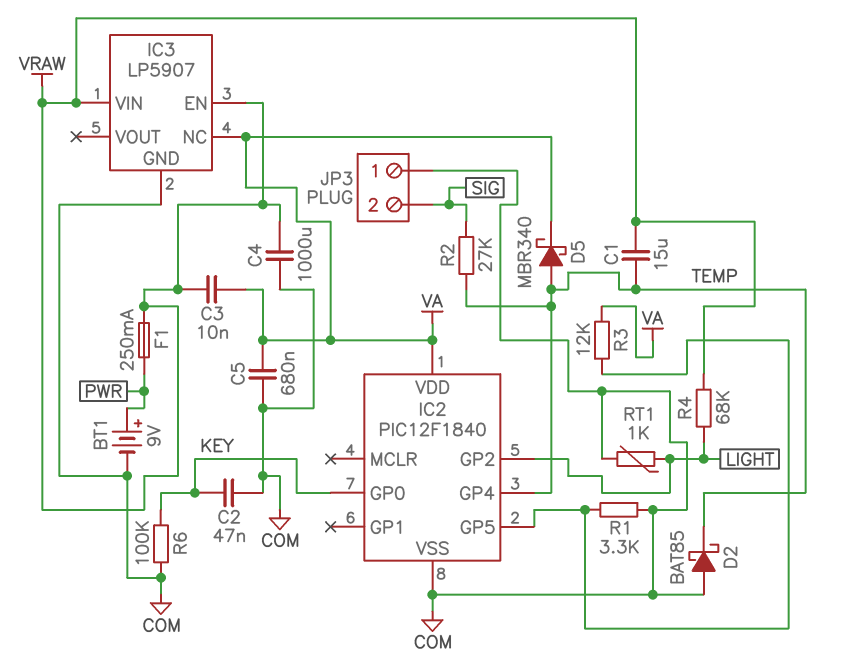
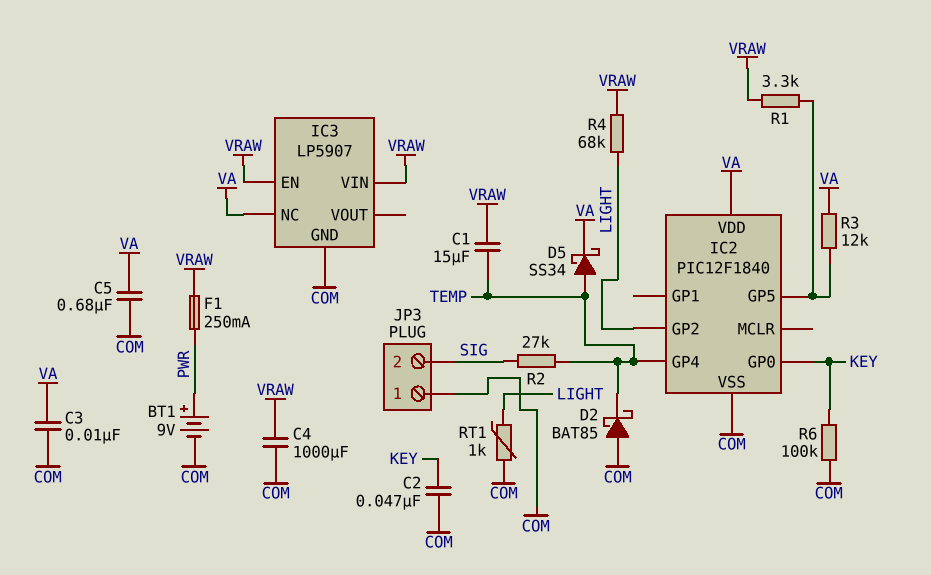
C3: 10nF (VA, VRAW) -> 10nF (COM, VA)
D5: schottky MBR340 (A TEMP, K VA) -> schottky SS34 (A TEMP, K VA)
R1: 3.3k (COM, IC2/GP5) -> 3.3k (IC2/GP5, VRAW)

